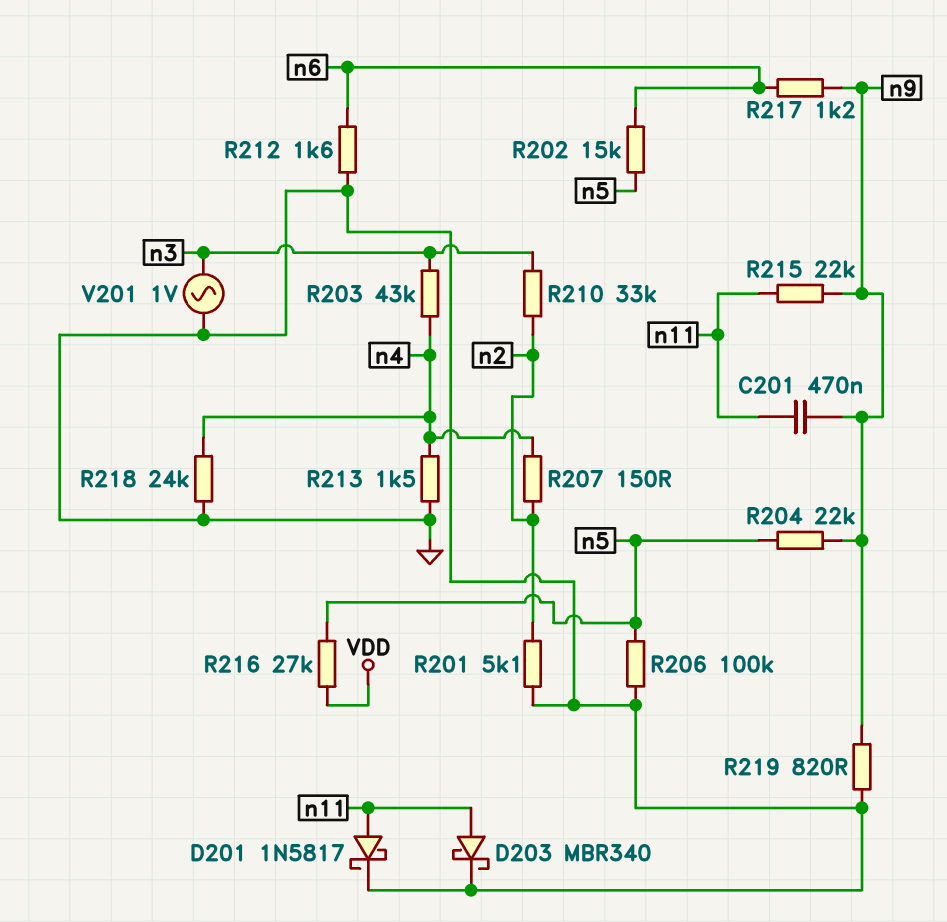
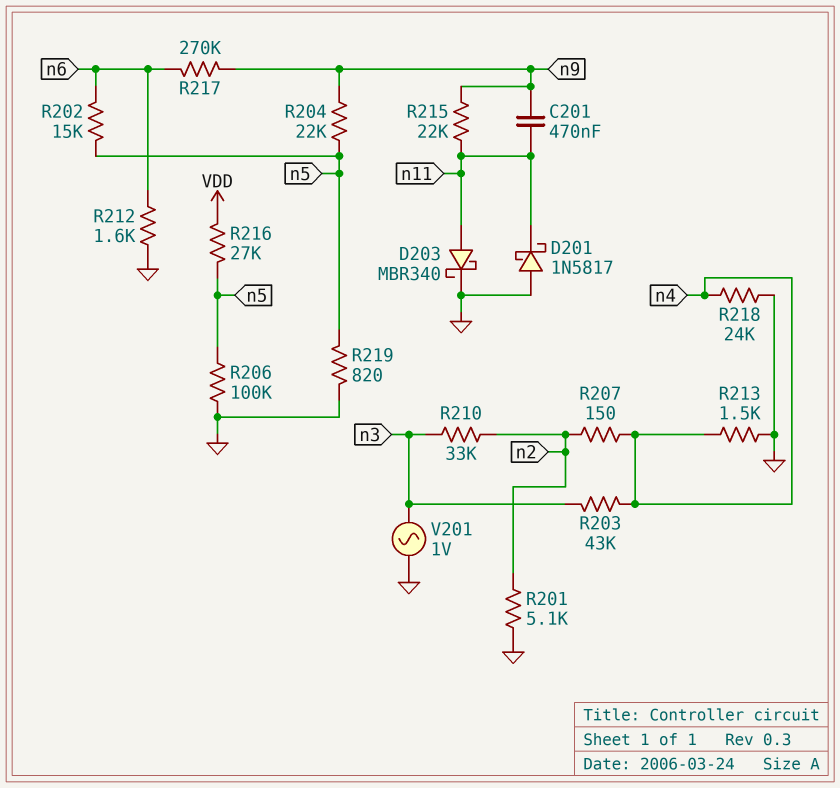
D201: schottky 1N5817 (A n11, K GND) -> schottky 1N5817 (A GND, K n11)
R217: 1.2k (n6, n9) -> 270k (n6, n9)
R219: 820 (GND, n9) -> 820 (GND, n5)

